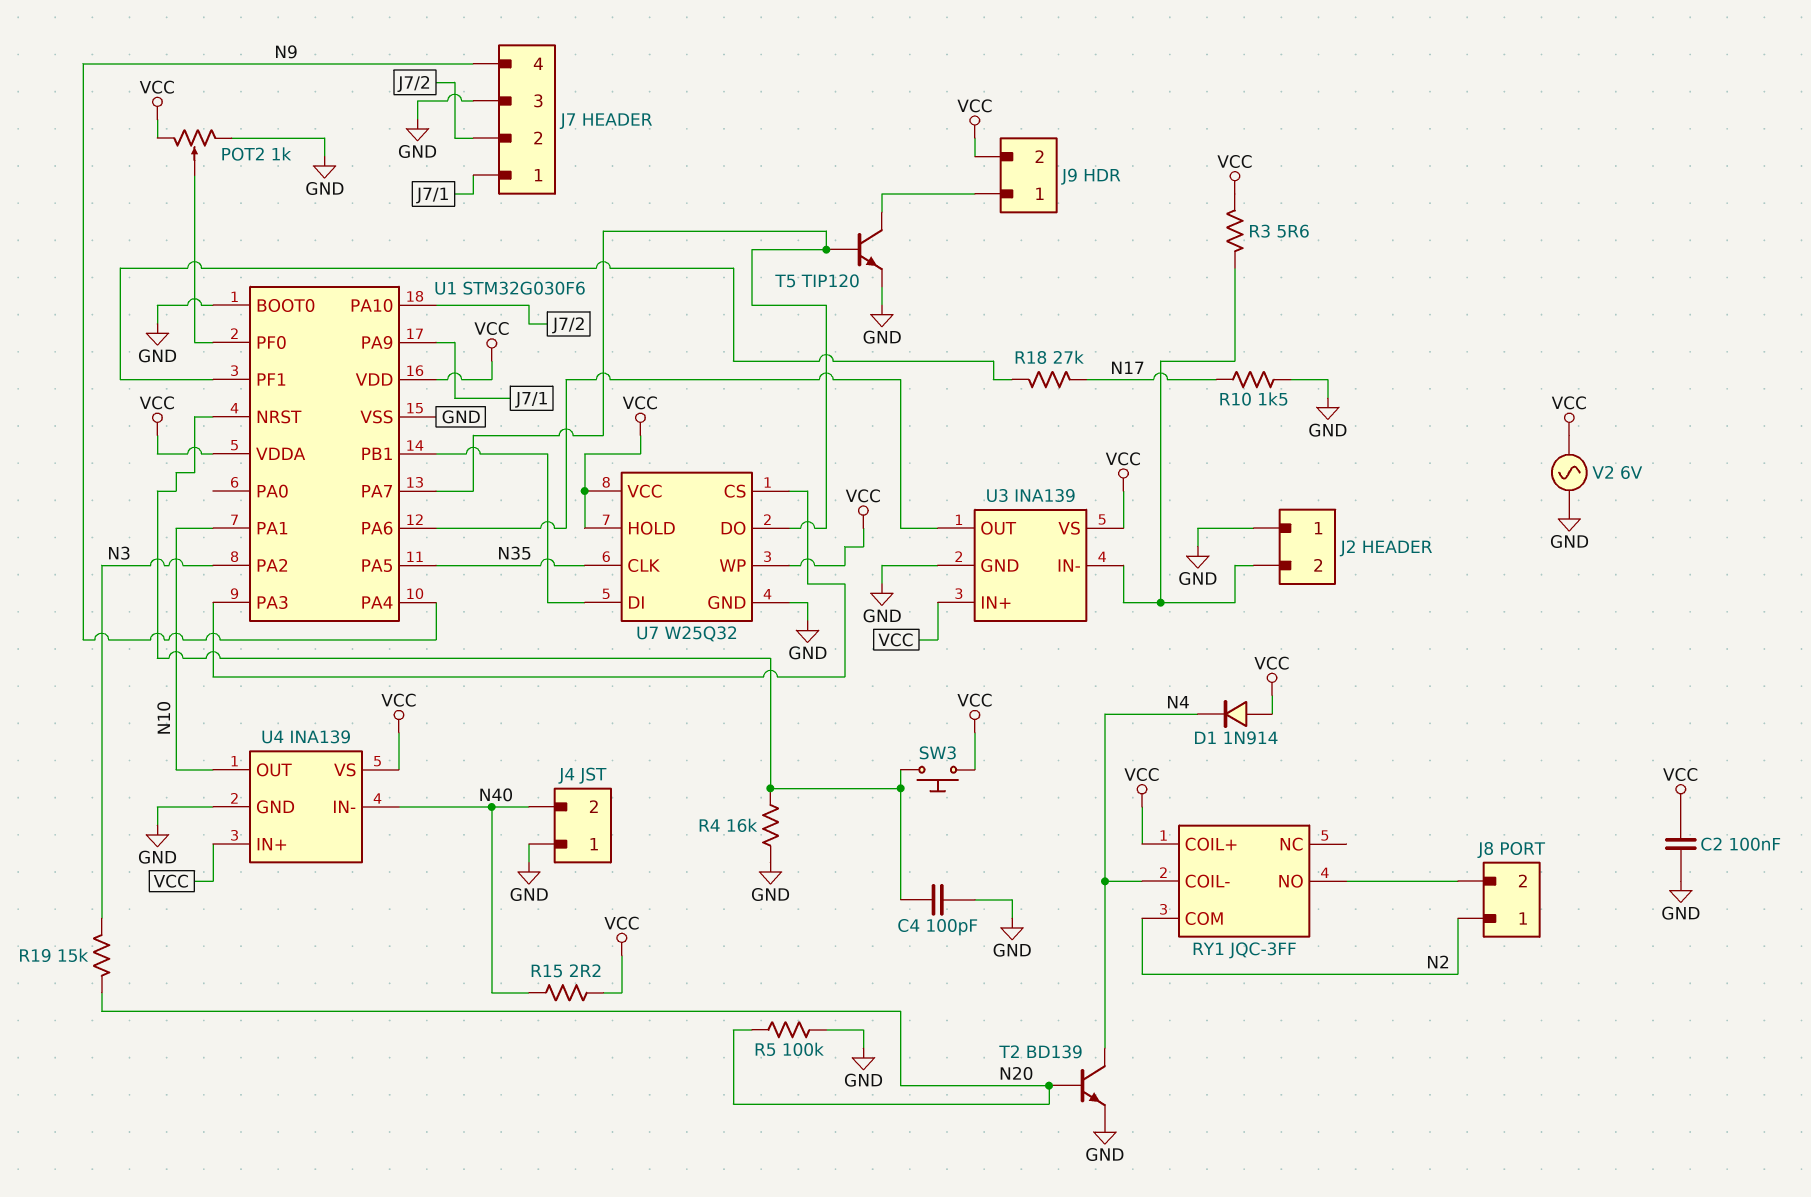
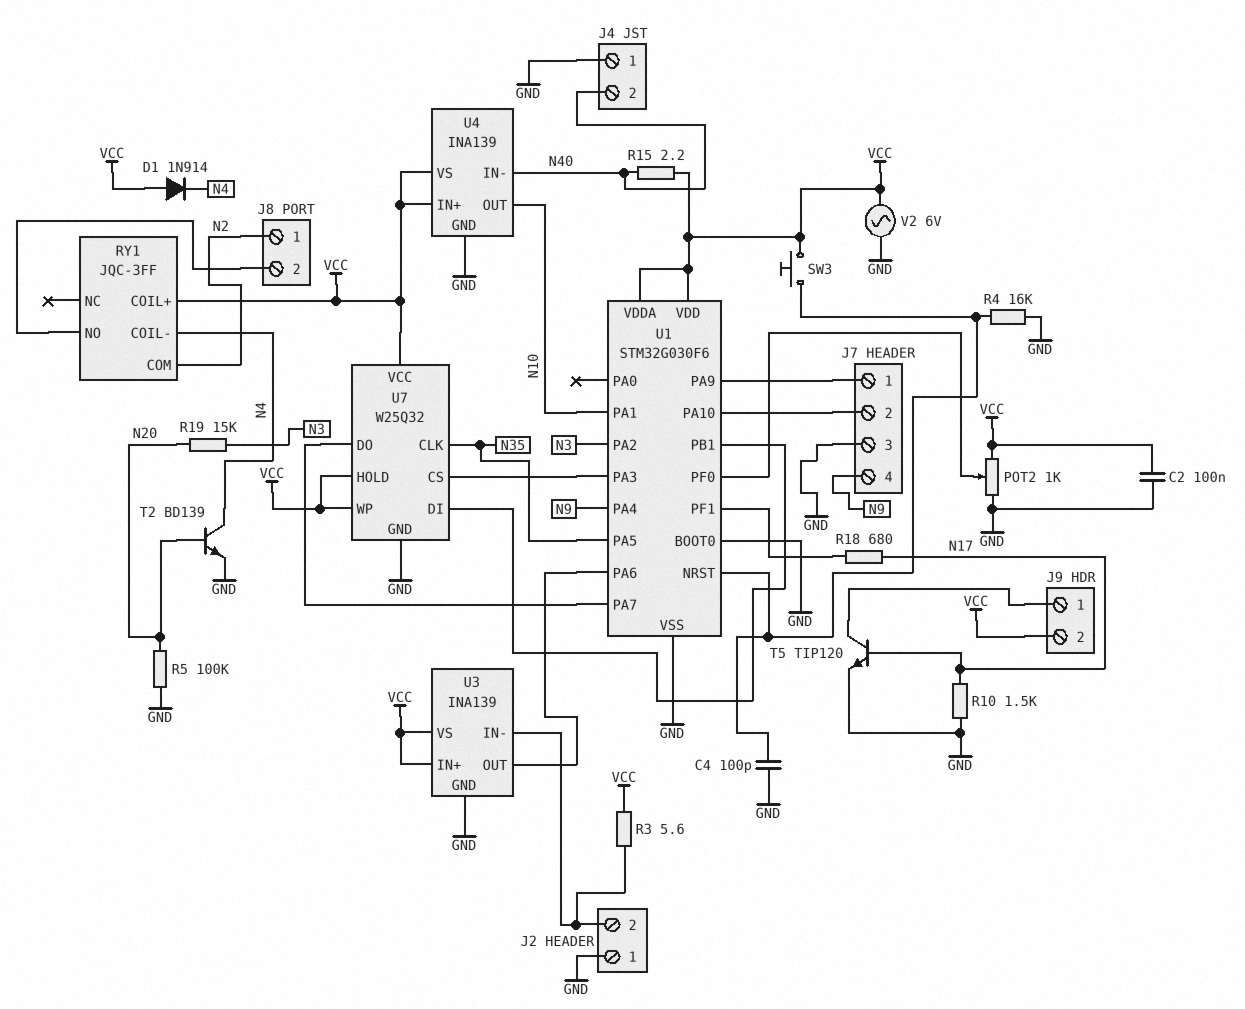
R18: 27k (N17, U1/PF1) -> 680 (N17, U1/PF1)
T5: NPN TIP120 (B U1/PA7, C J9/1, E GND) -> NPN TIP120 (B N17, C J9/1, E GND)

